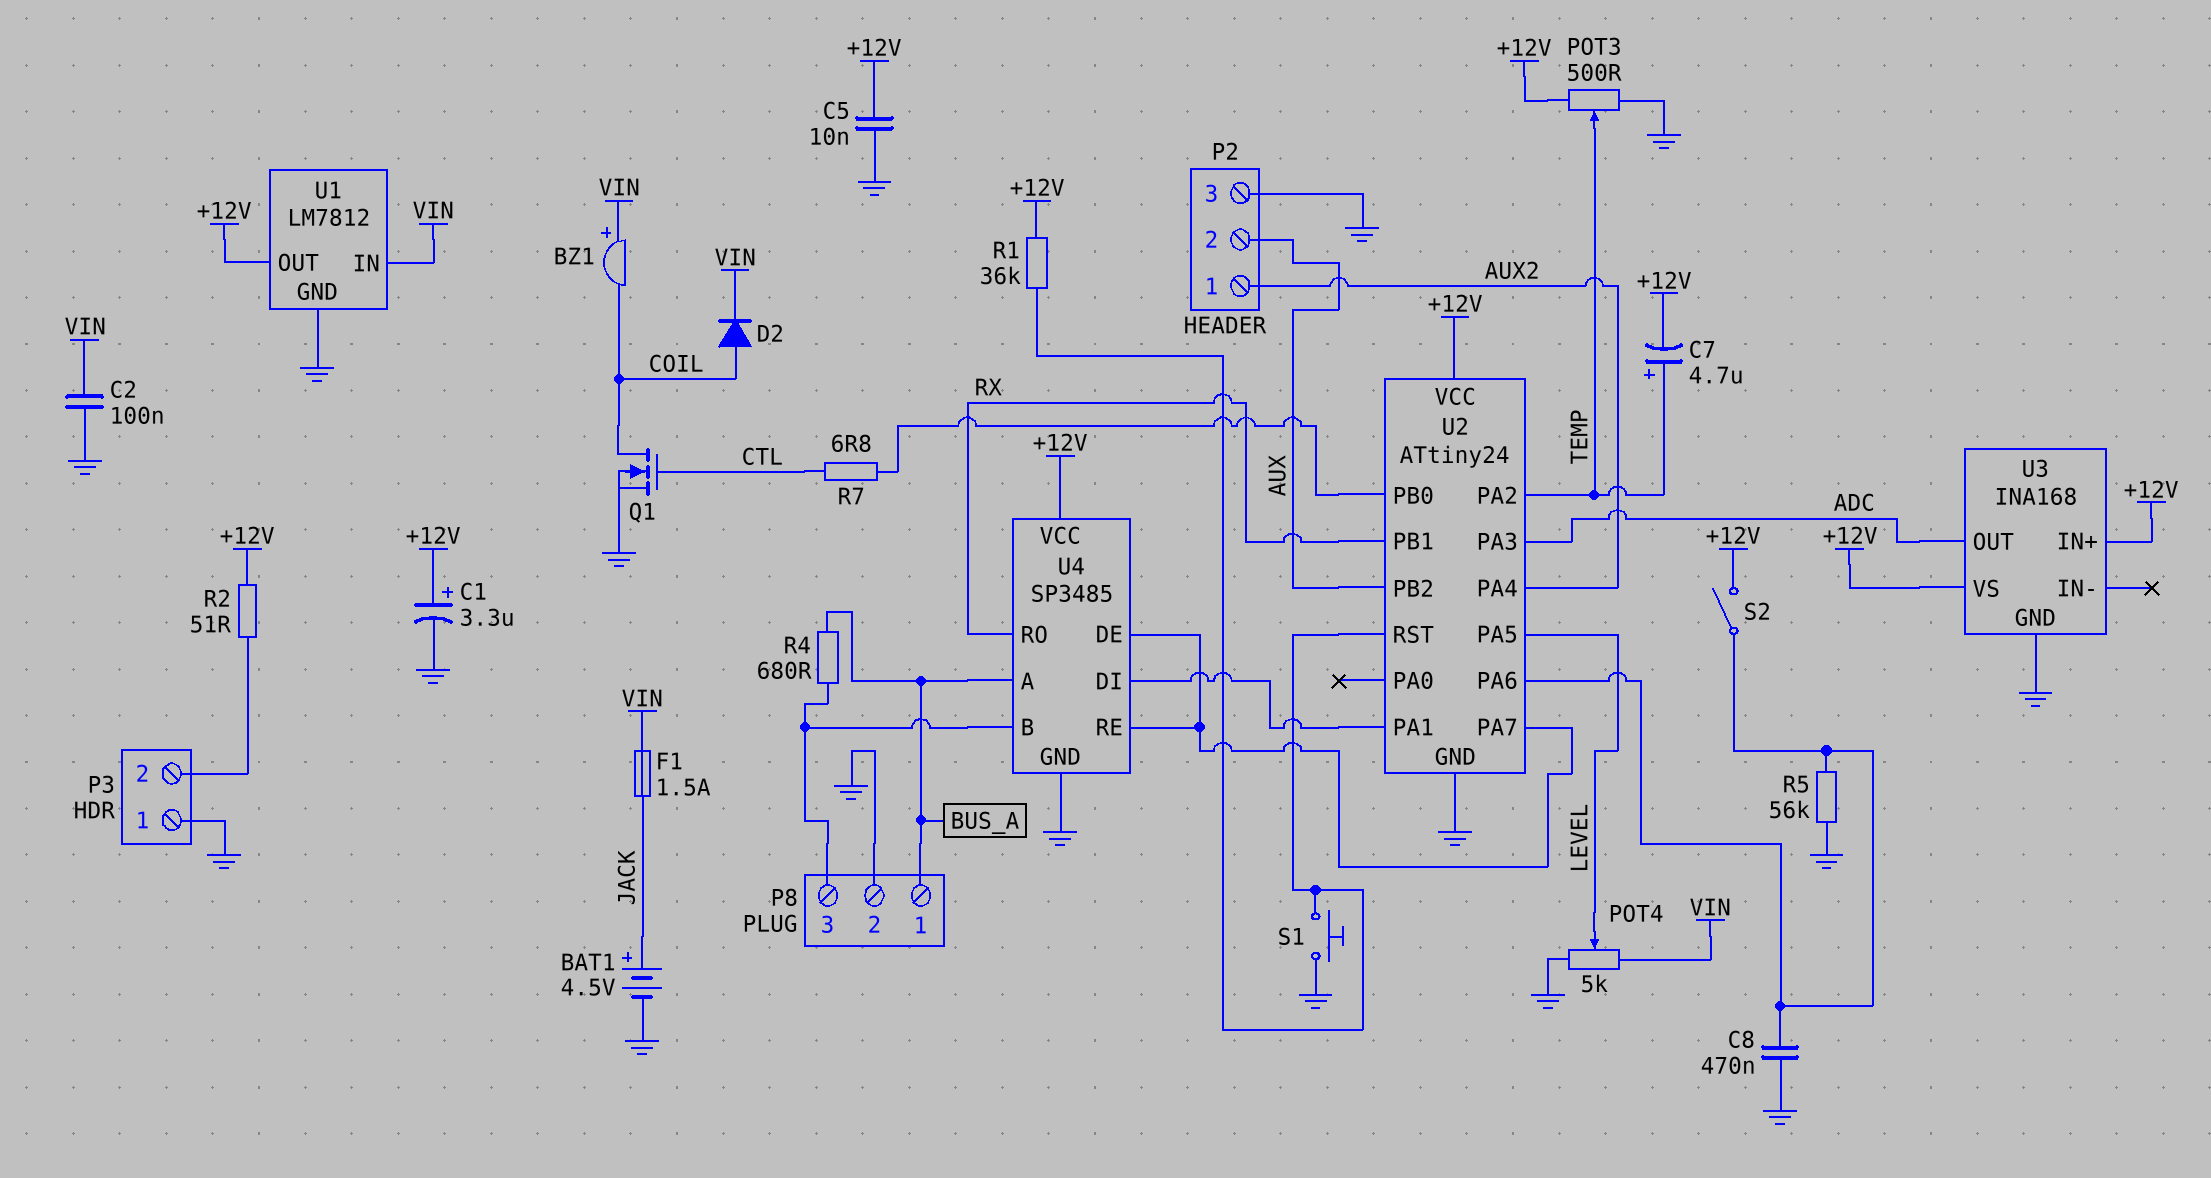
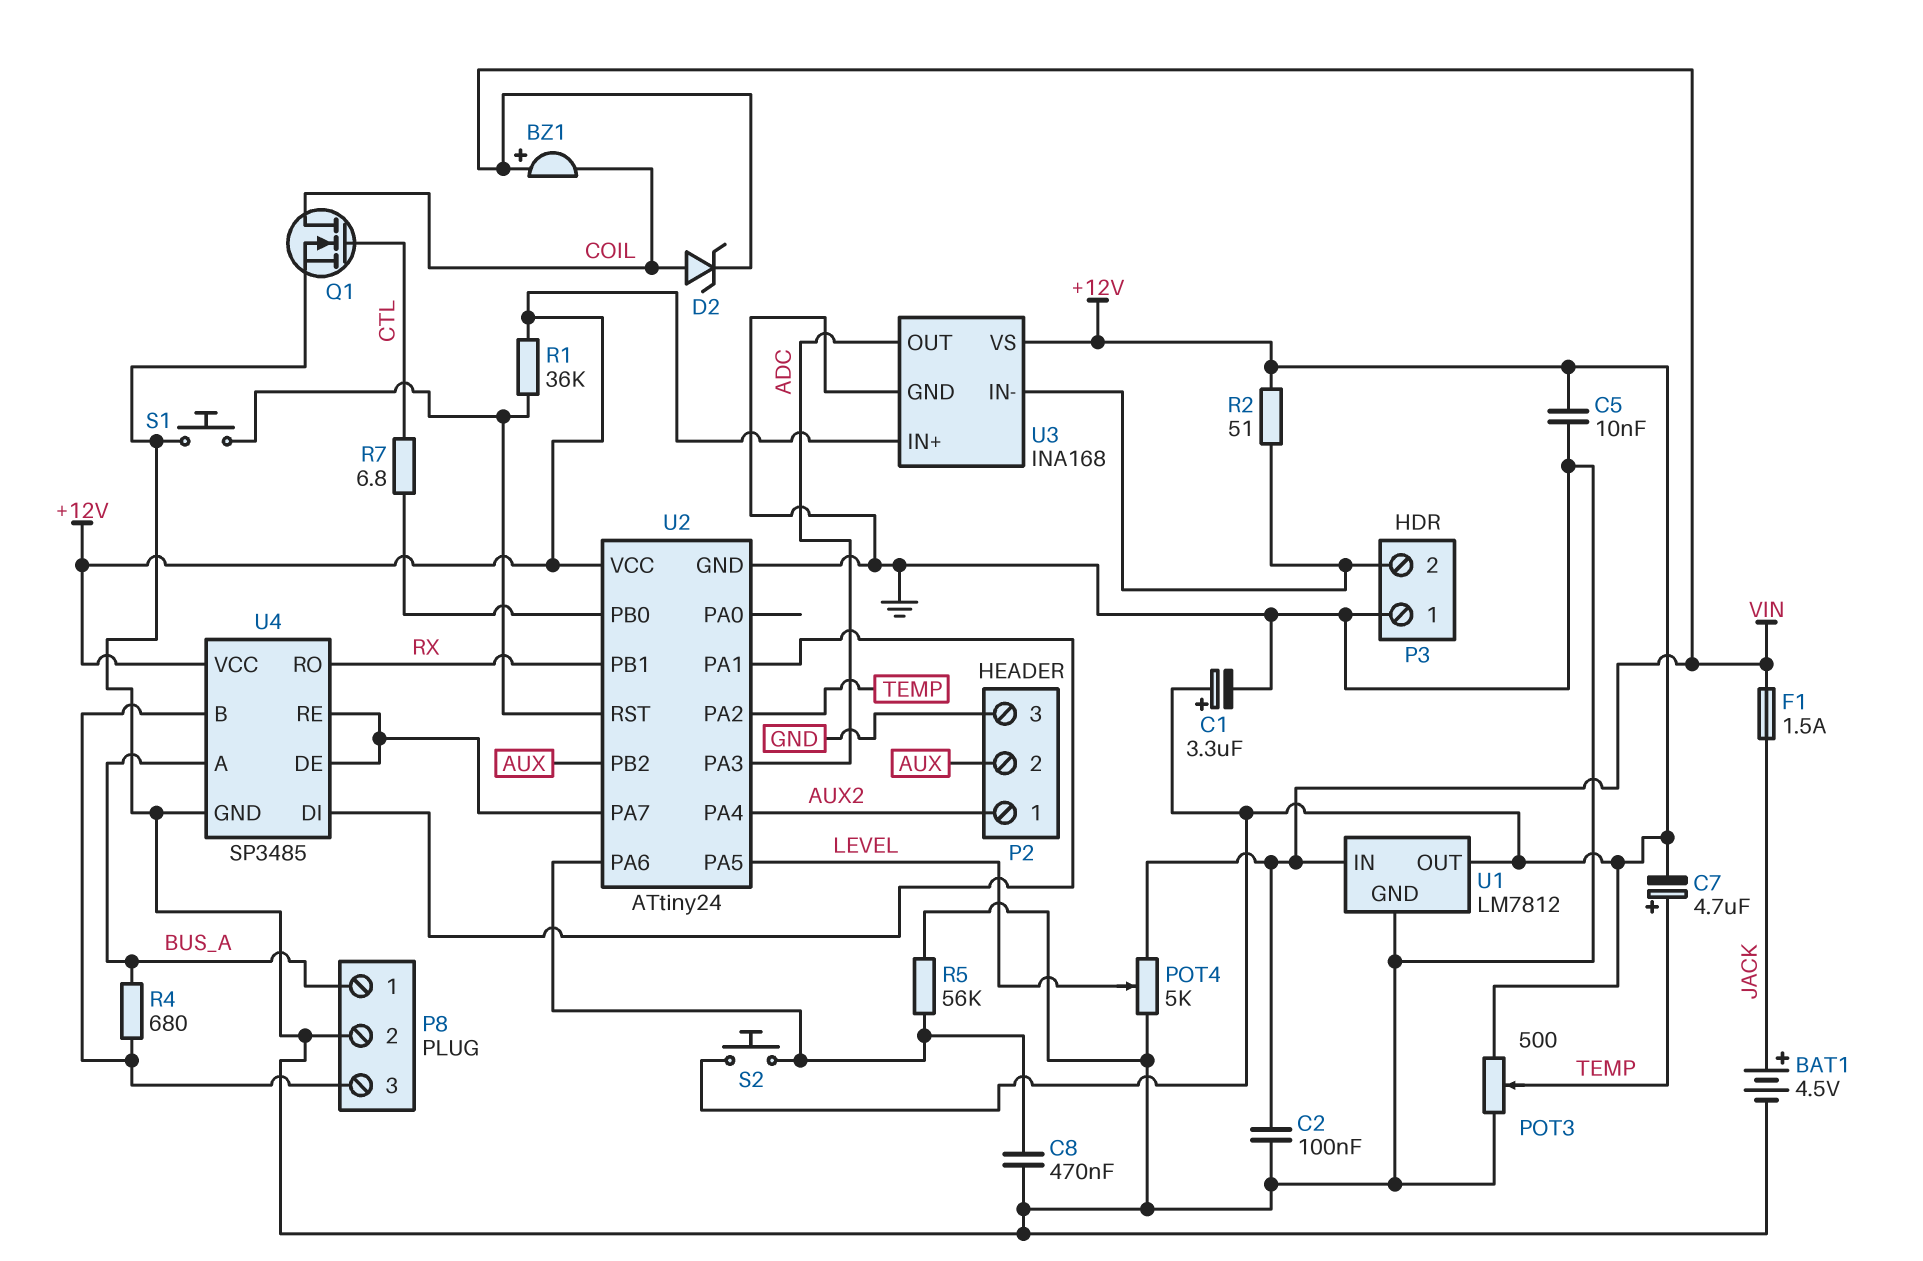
D2: diode (A COIL, K VIN) -> zener (A COIL, K VIN)
S2: switch (+12V, U2/PA6) -> button (+12V, U2/PA6)
U3 pin IN-: none -> P3/2

